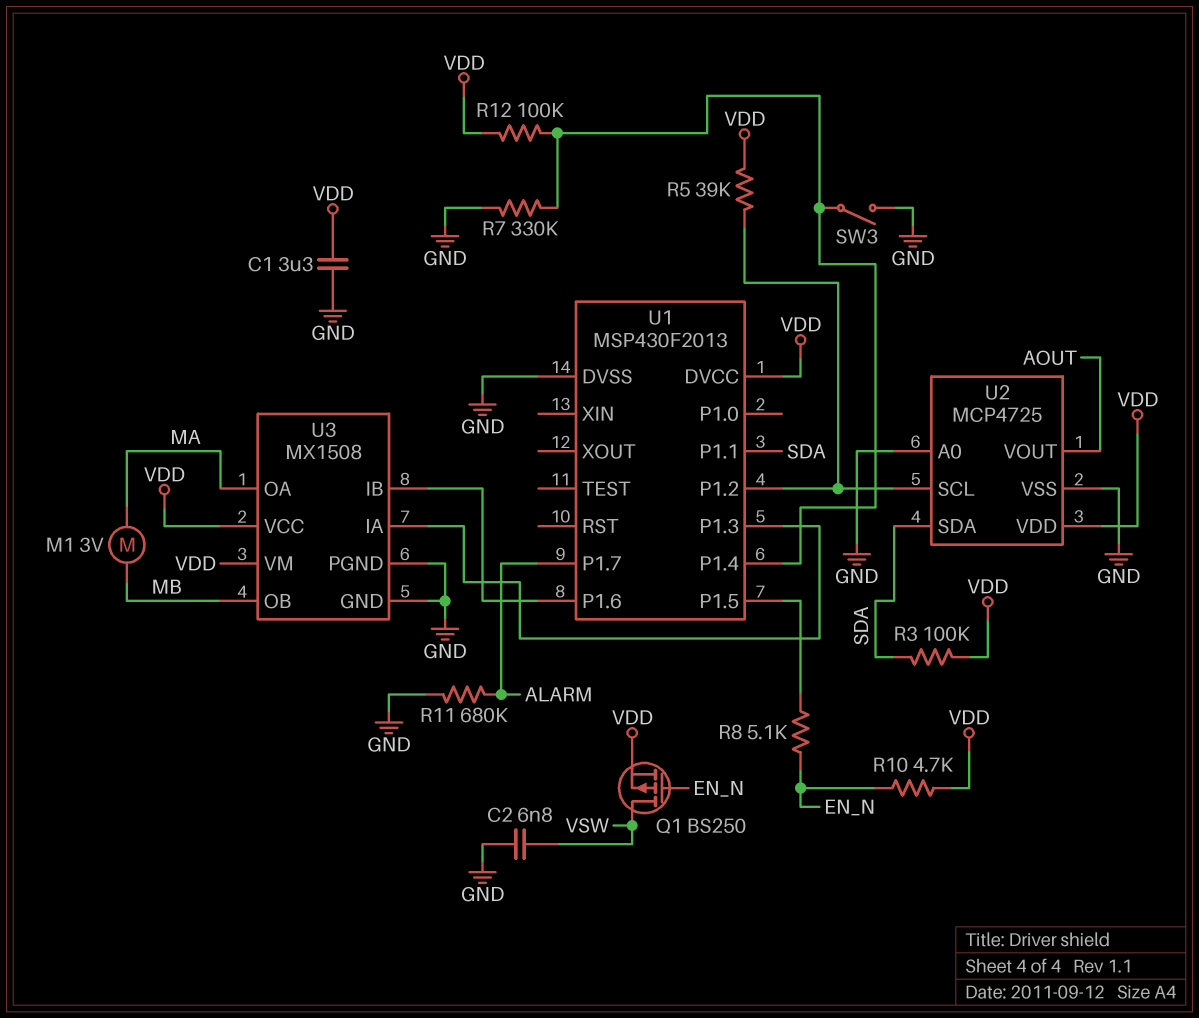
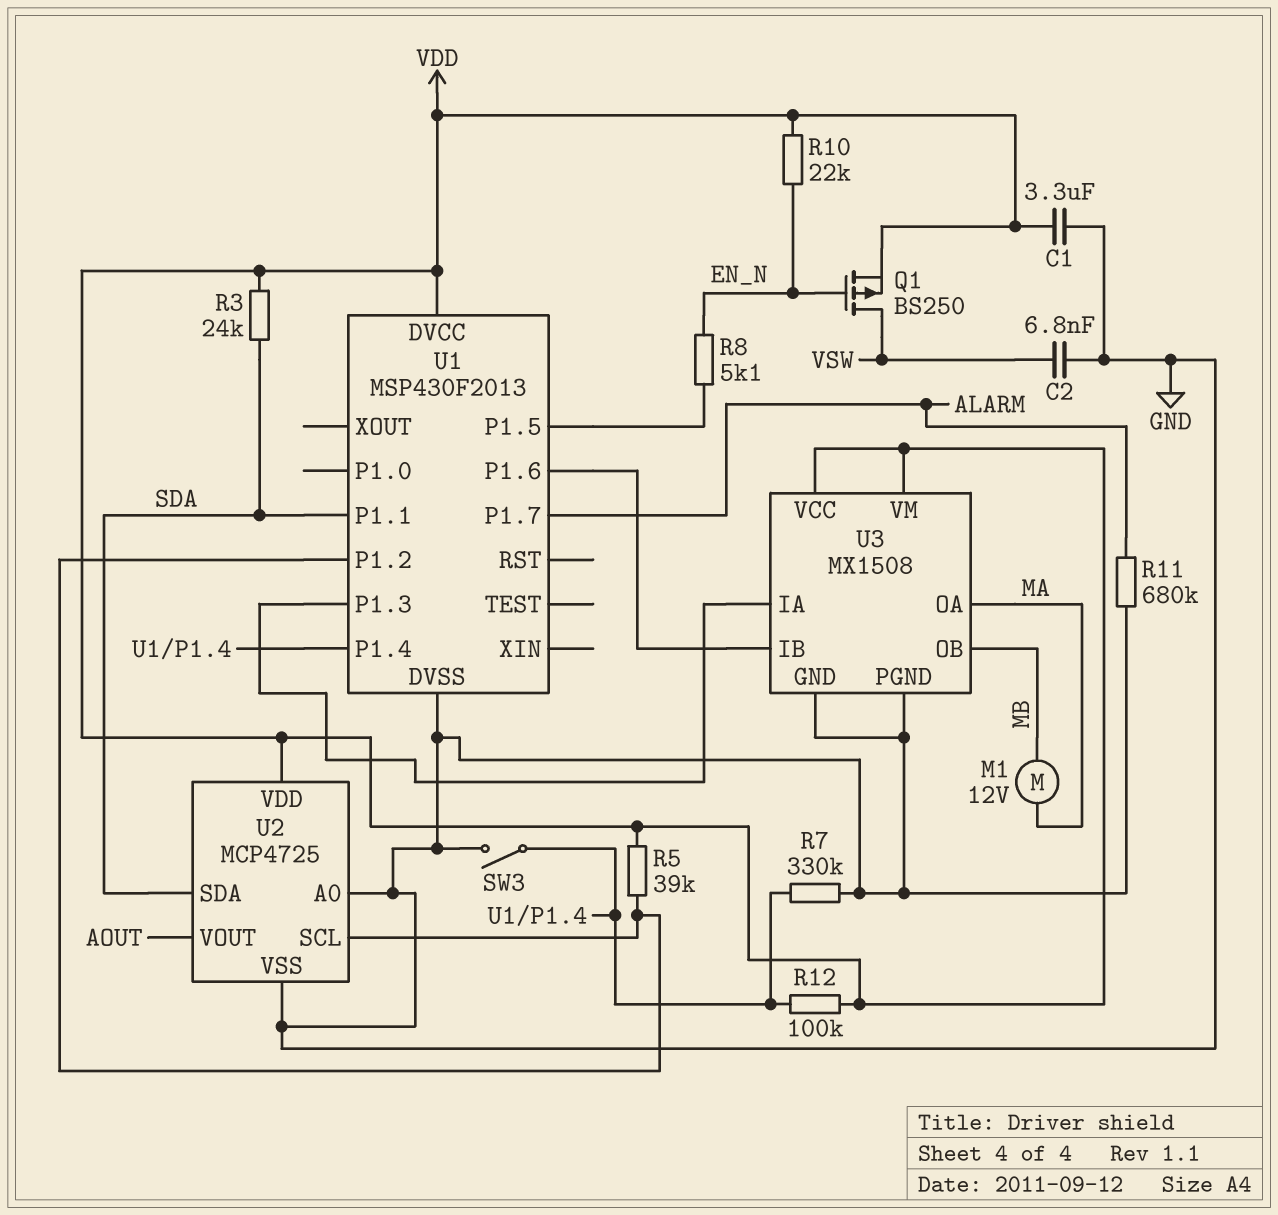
M1: motor 3V (MA, MB) -> motor 12V (MA, MB)
R3: 100k (SDA, VDD) -> 24k (SDA, VDD)
R10: 4.7k (EN_N, VDD) -> 22k (EN_N, VDD)

